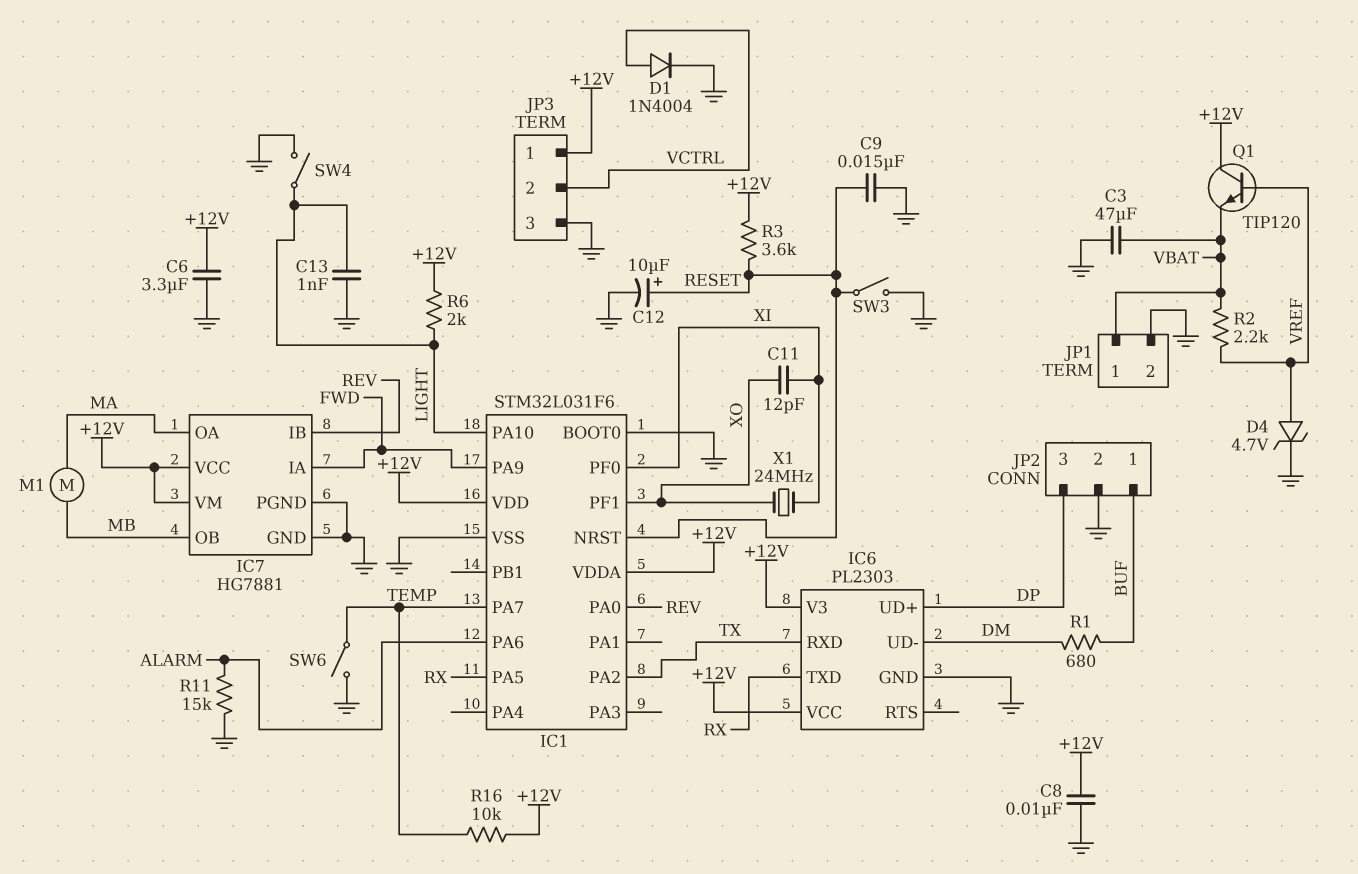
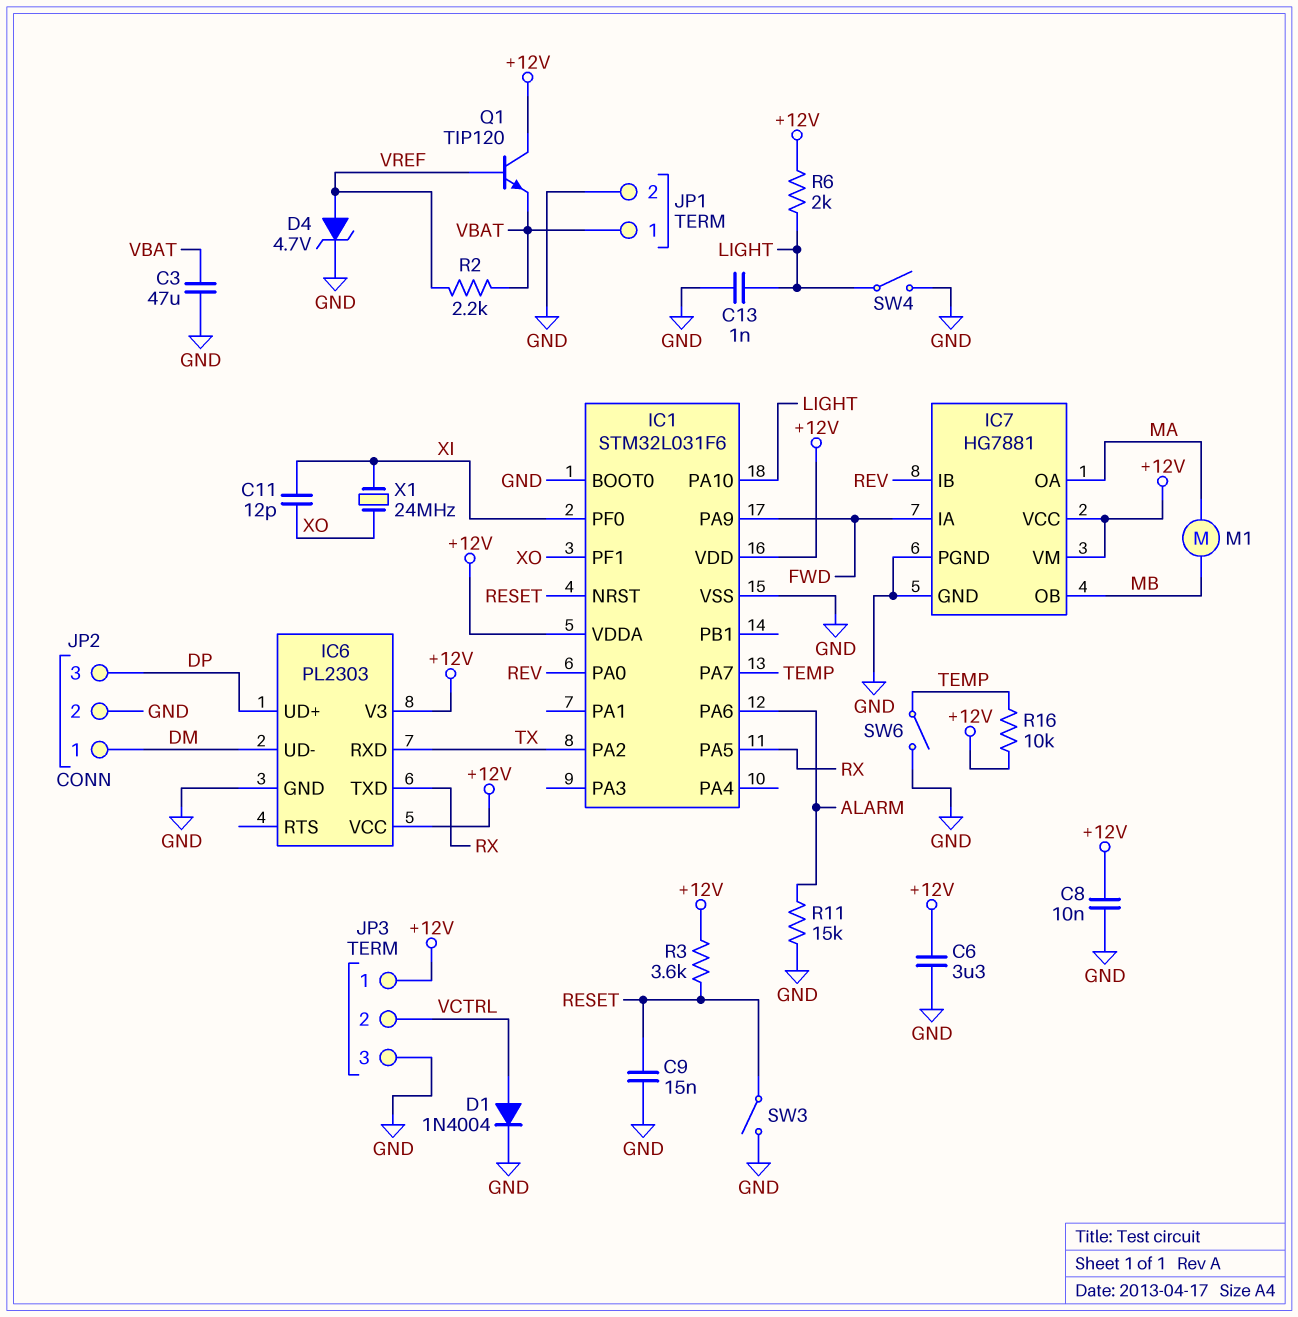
C12: 10uF (plus RESET, minus GND) -> none
JP2 pin 1: BUF -> DM
R1: 680 (BUF, DM) -> none

